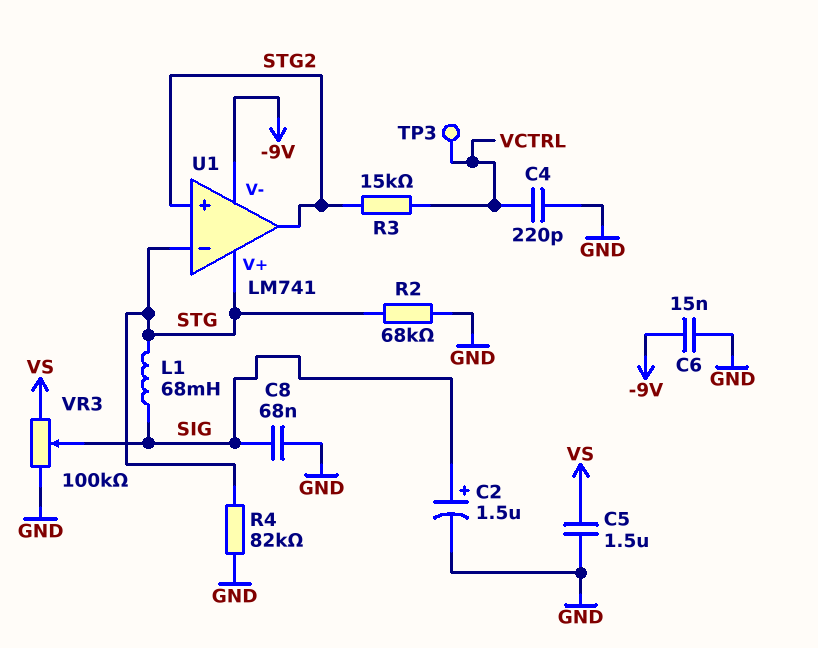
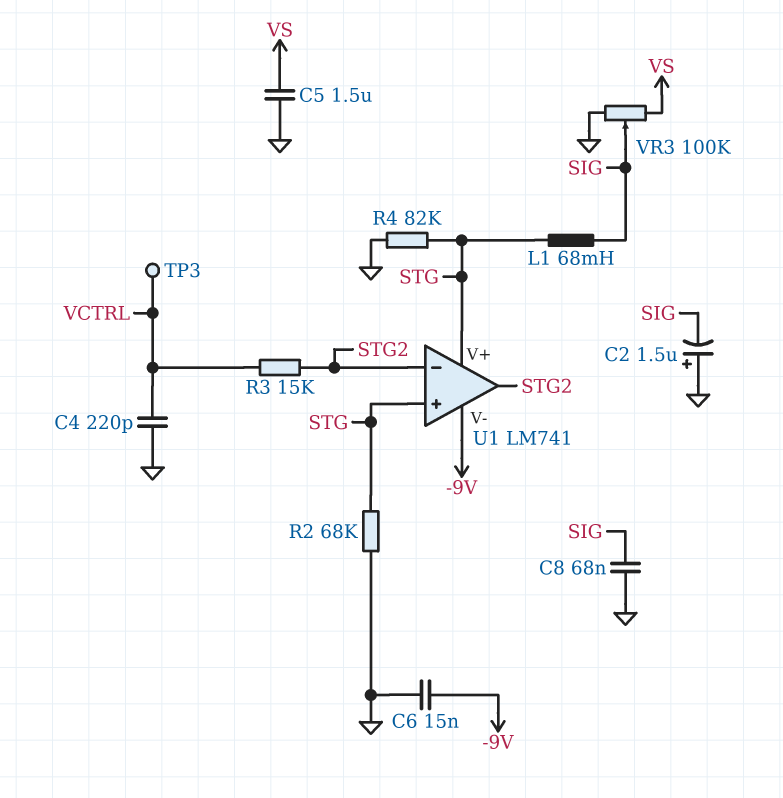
C2: 1.5uF (plus SIG, minus GND) -> 1.5uF (plus GND, minus SIG)
U1 pin in+: STG2 -> STG
U1 pin in-: STG -> STG2

